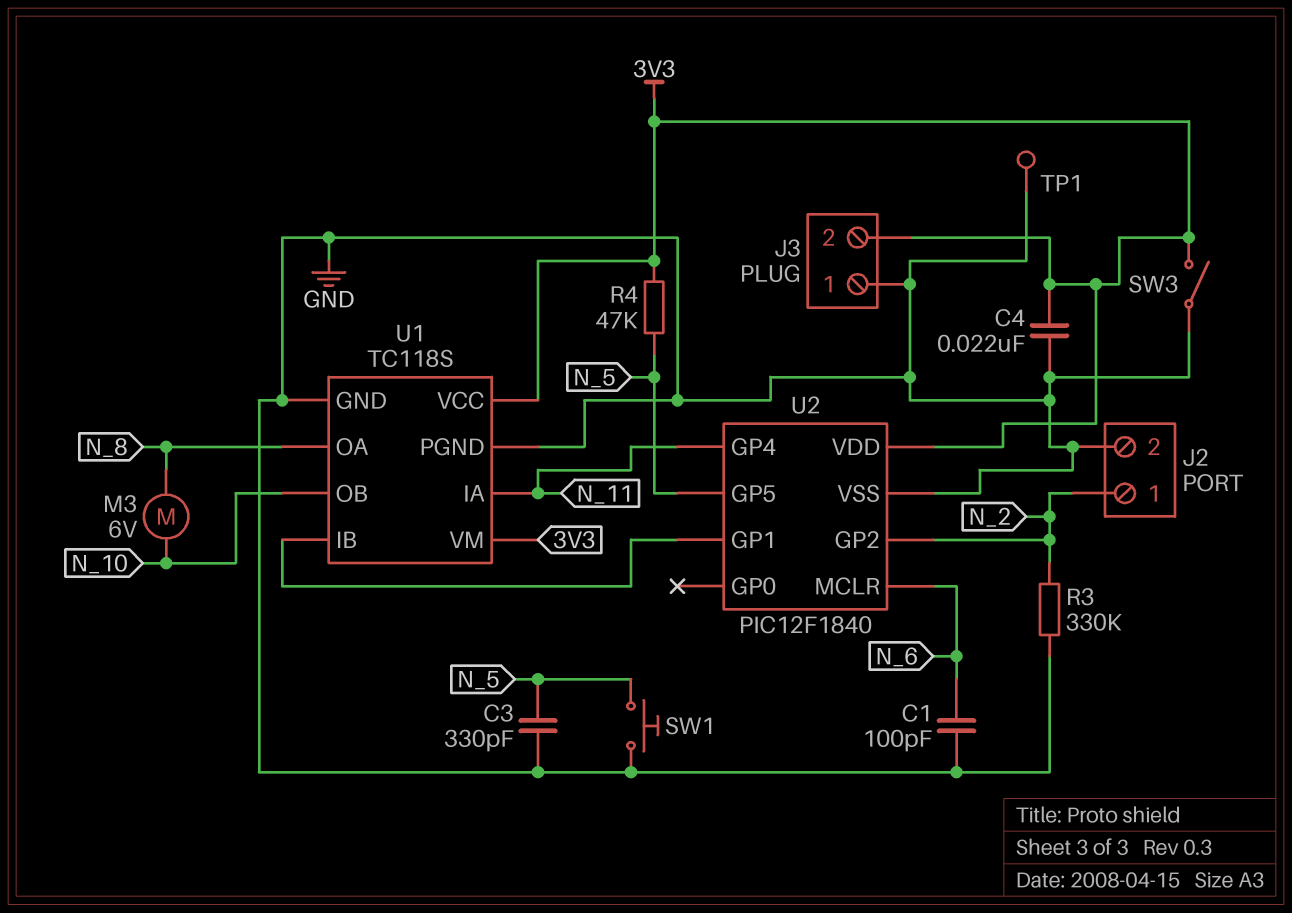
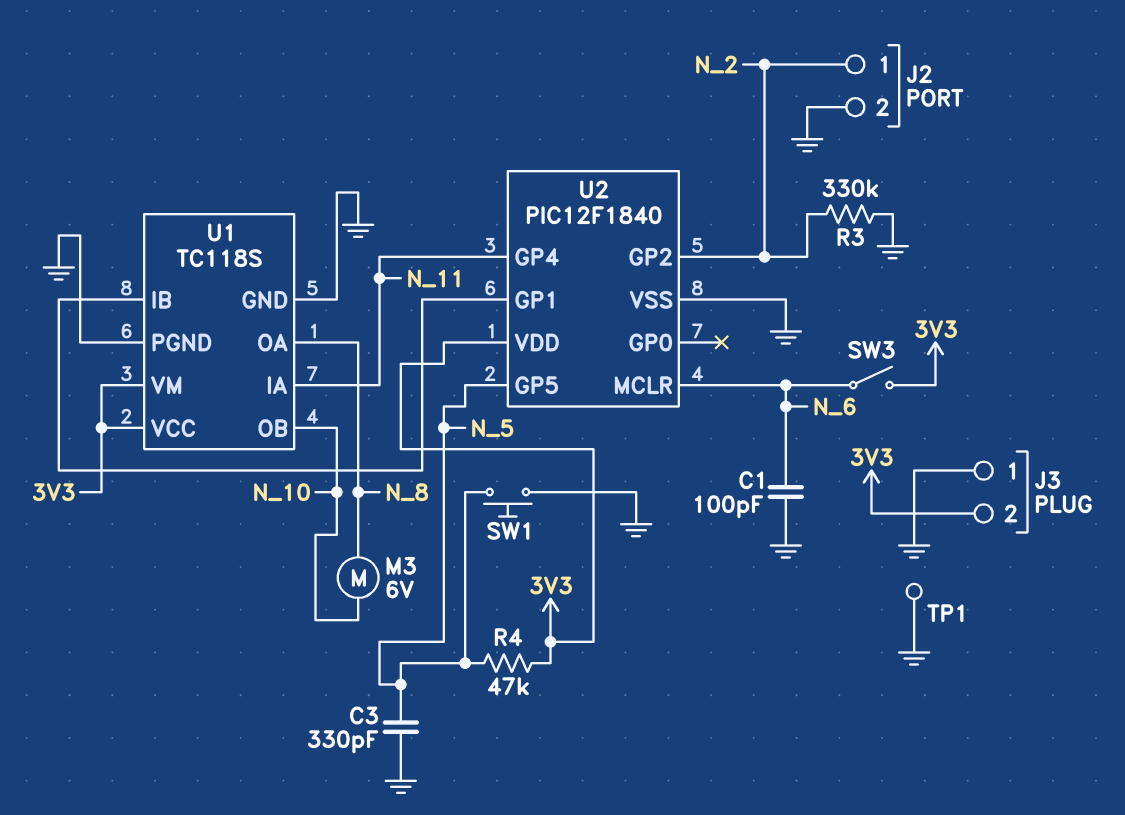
C4: 22nF (3V3, GND) -> none
SW3: switch (3V3, GND) -> switch (3V3, N_6)

